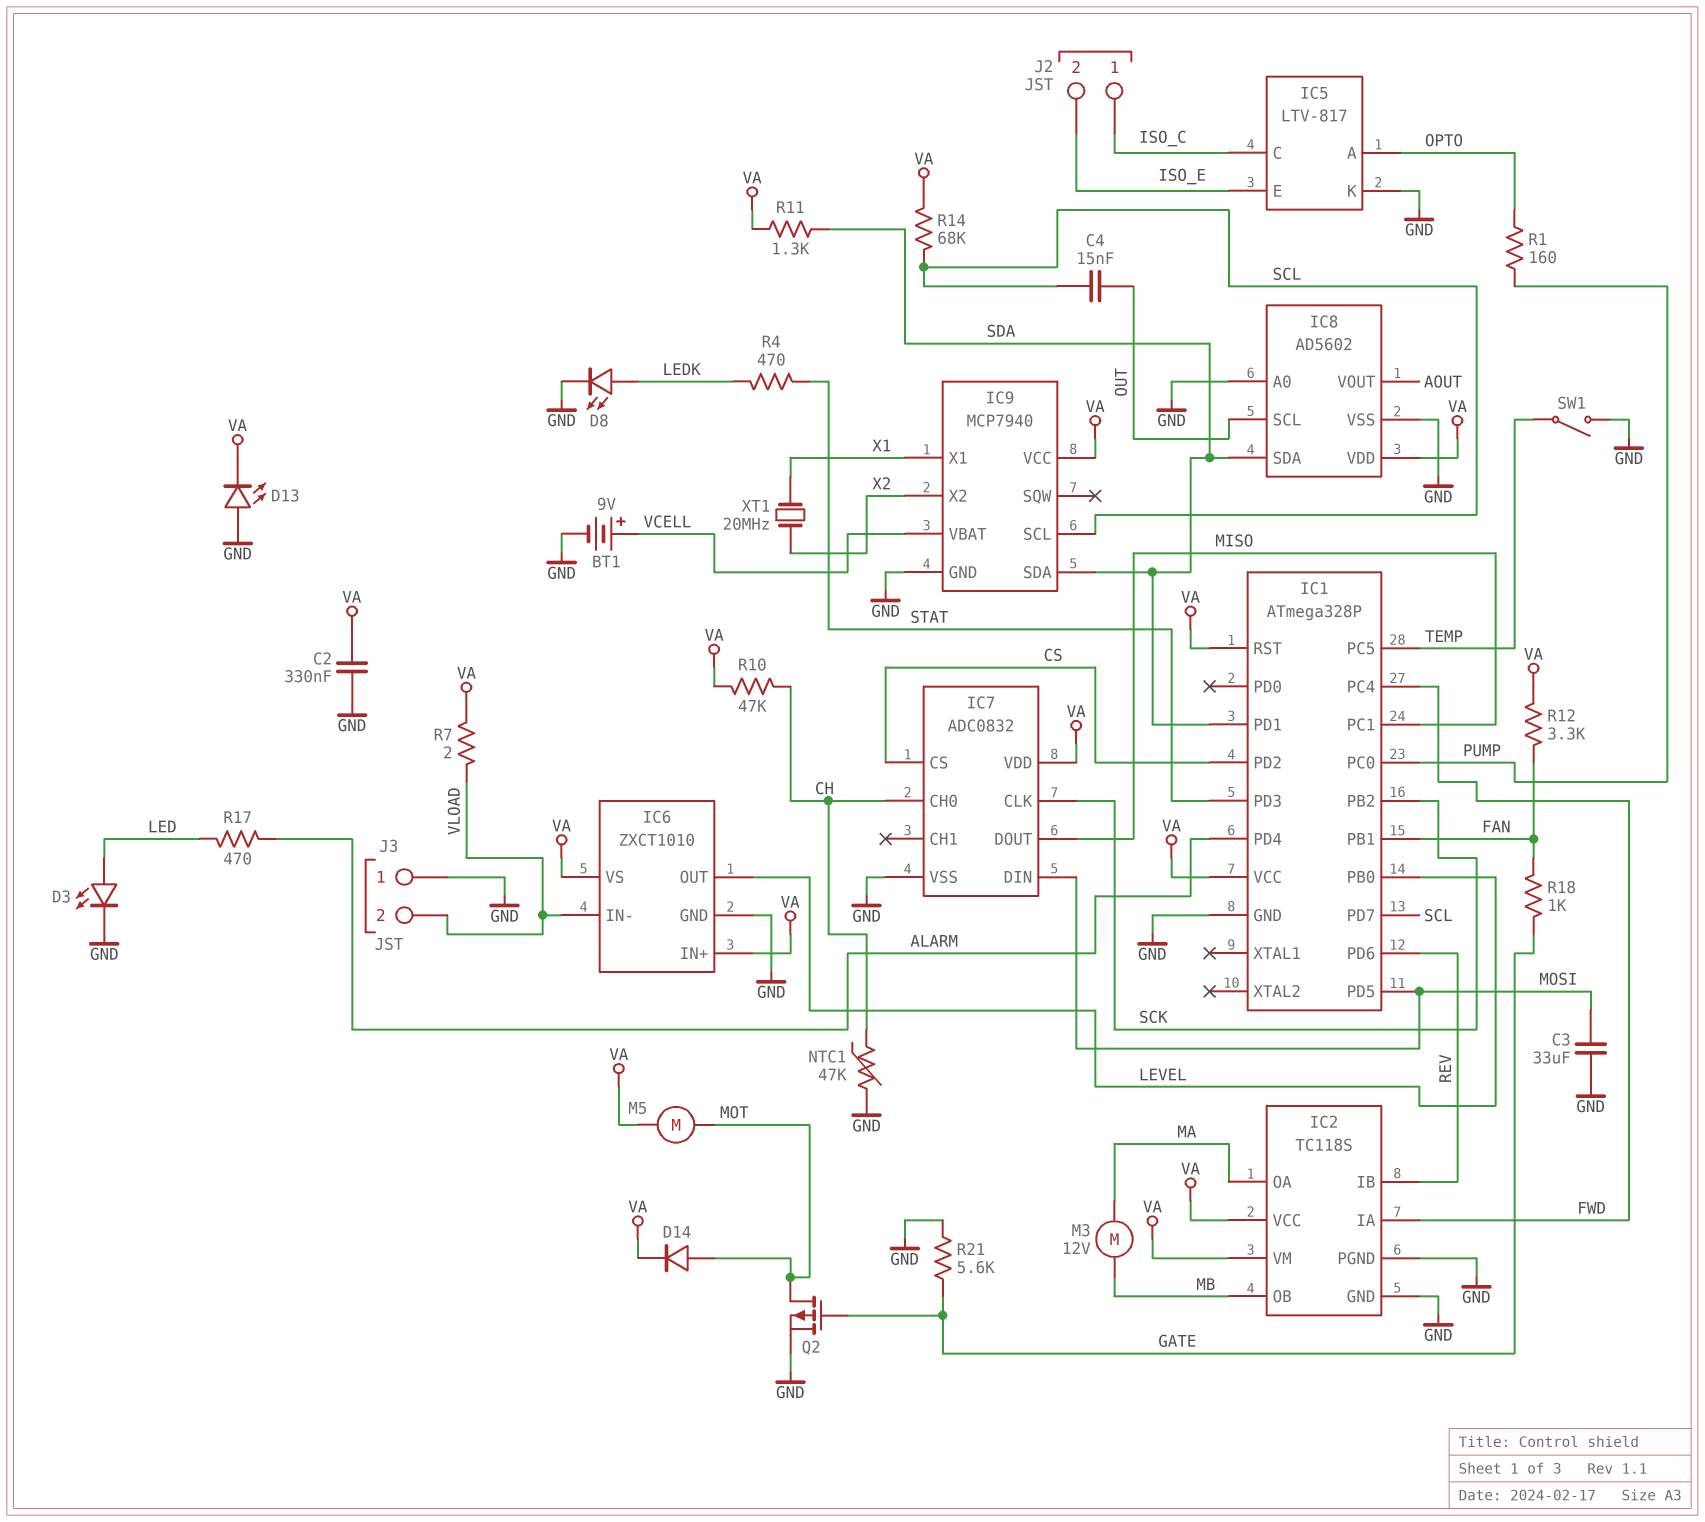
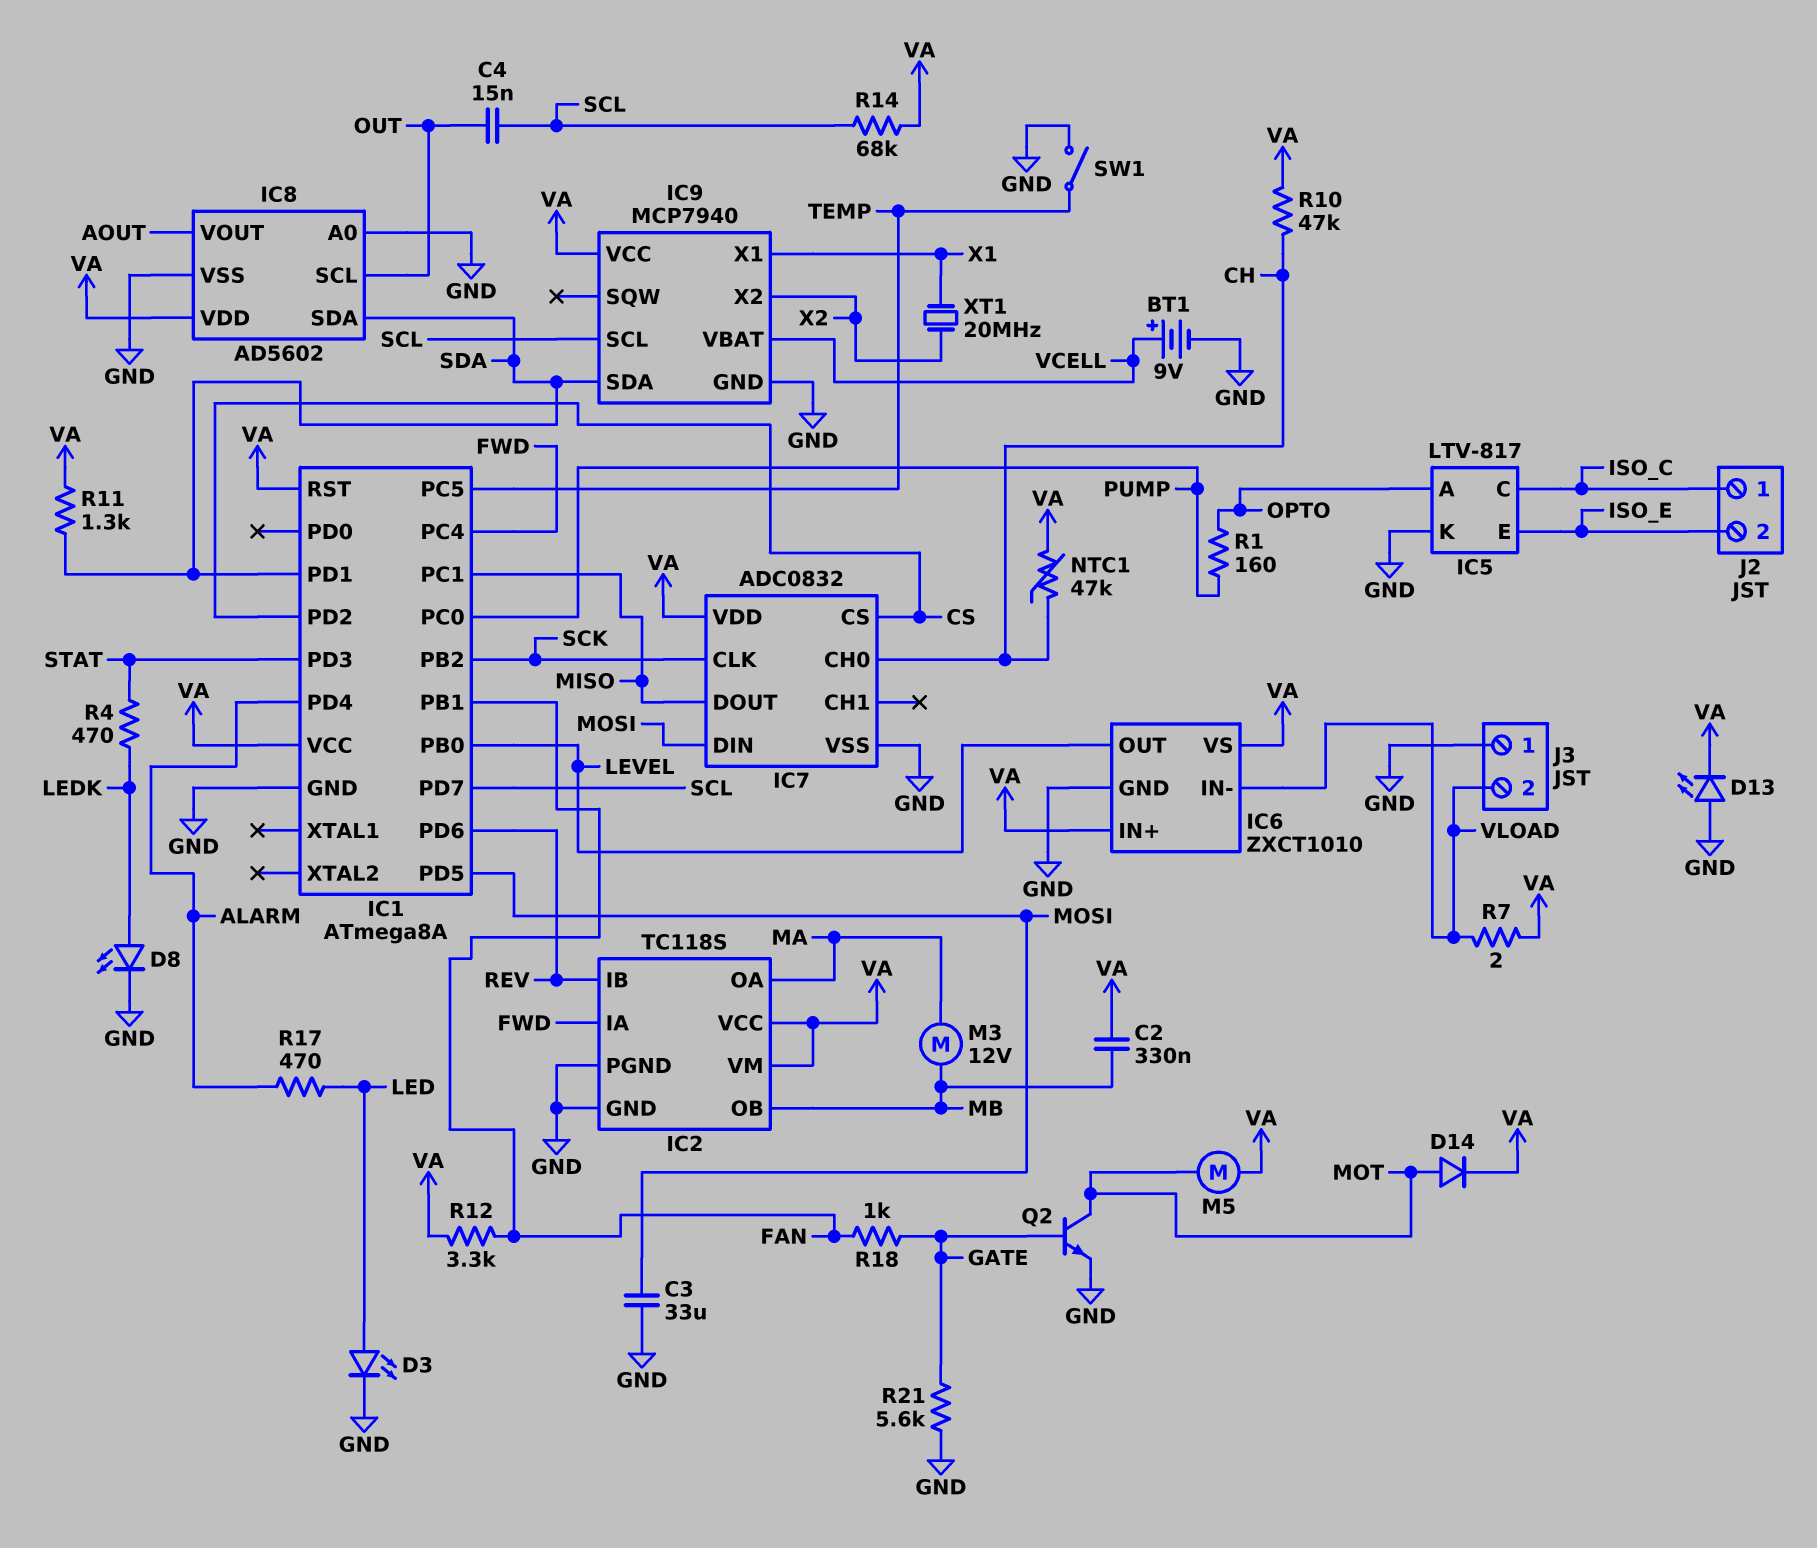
C2: 330nF (GND, VA) -> 330nF (MB, VA)
IC1: ATmega328P -> ATmega8A
NTC1: 47k (CH, GND) -> 47k (CH, VA)
Q2: PMOS (G GATE, D MOT, S GND) -> NPN (B GATE, C MOT, E GND)

